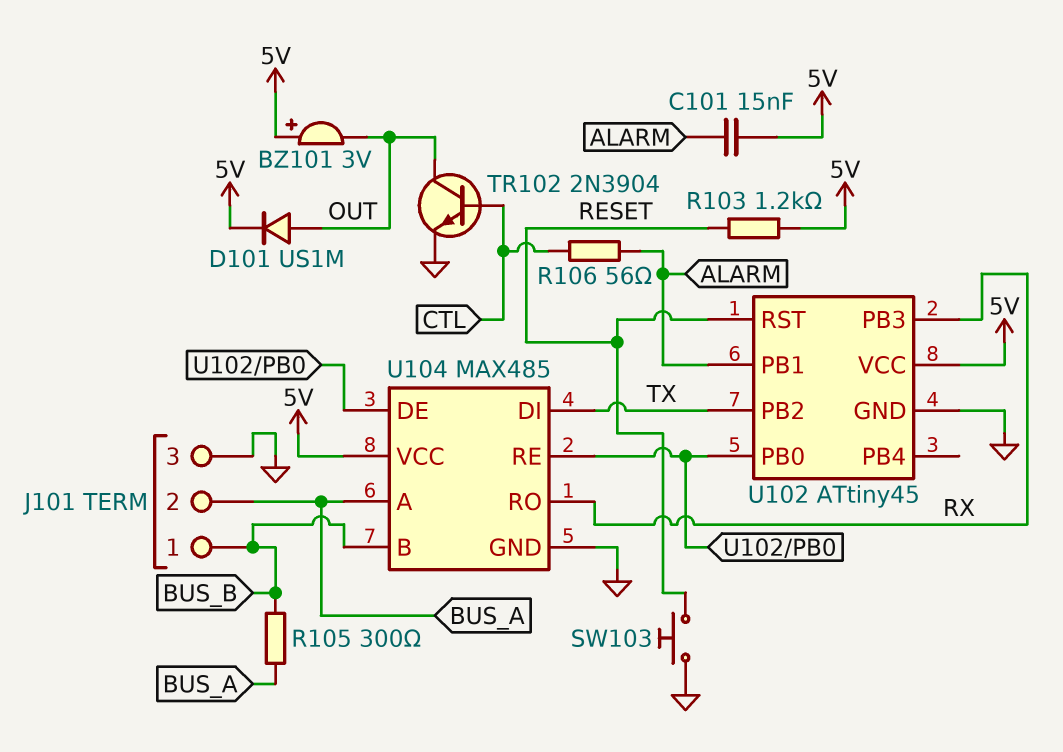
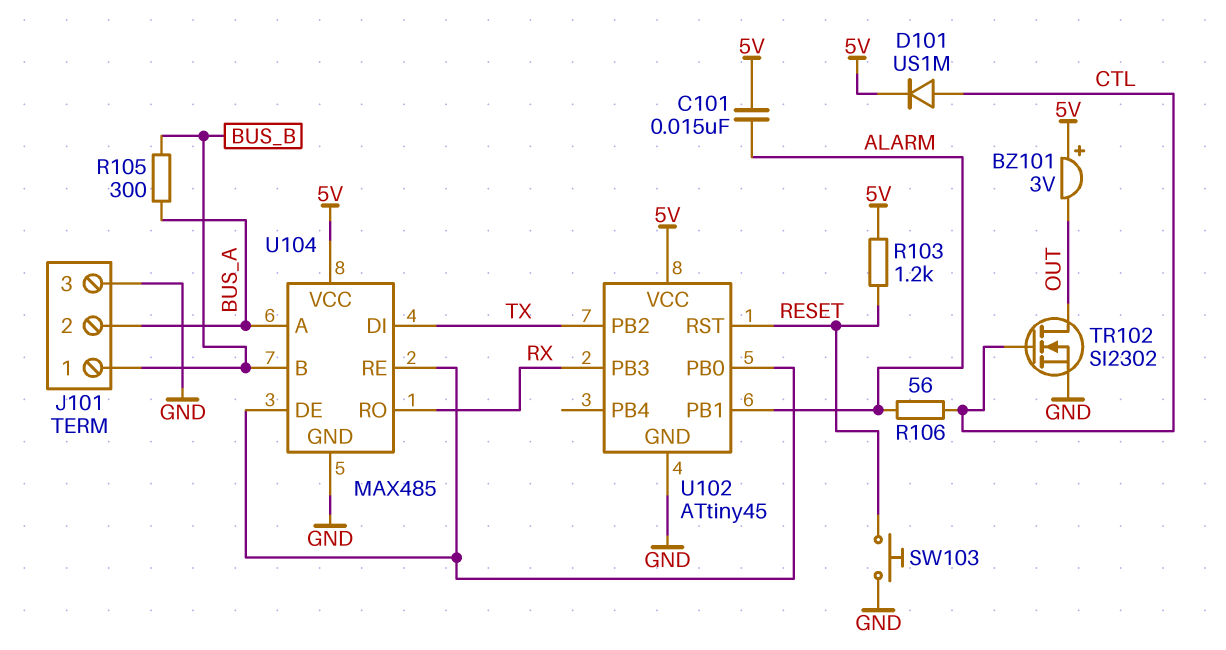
D101: diode US1M (A OUT, K 5V) -> diode US1M (A CTL, K 5V)
TR102: NPN 2N3904 (B CTL, C OUT, E GND) -> NMOS SI2302 (G CTL, D OUT, S GND)

